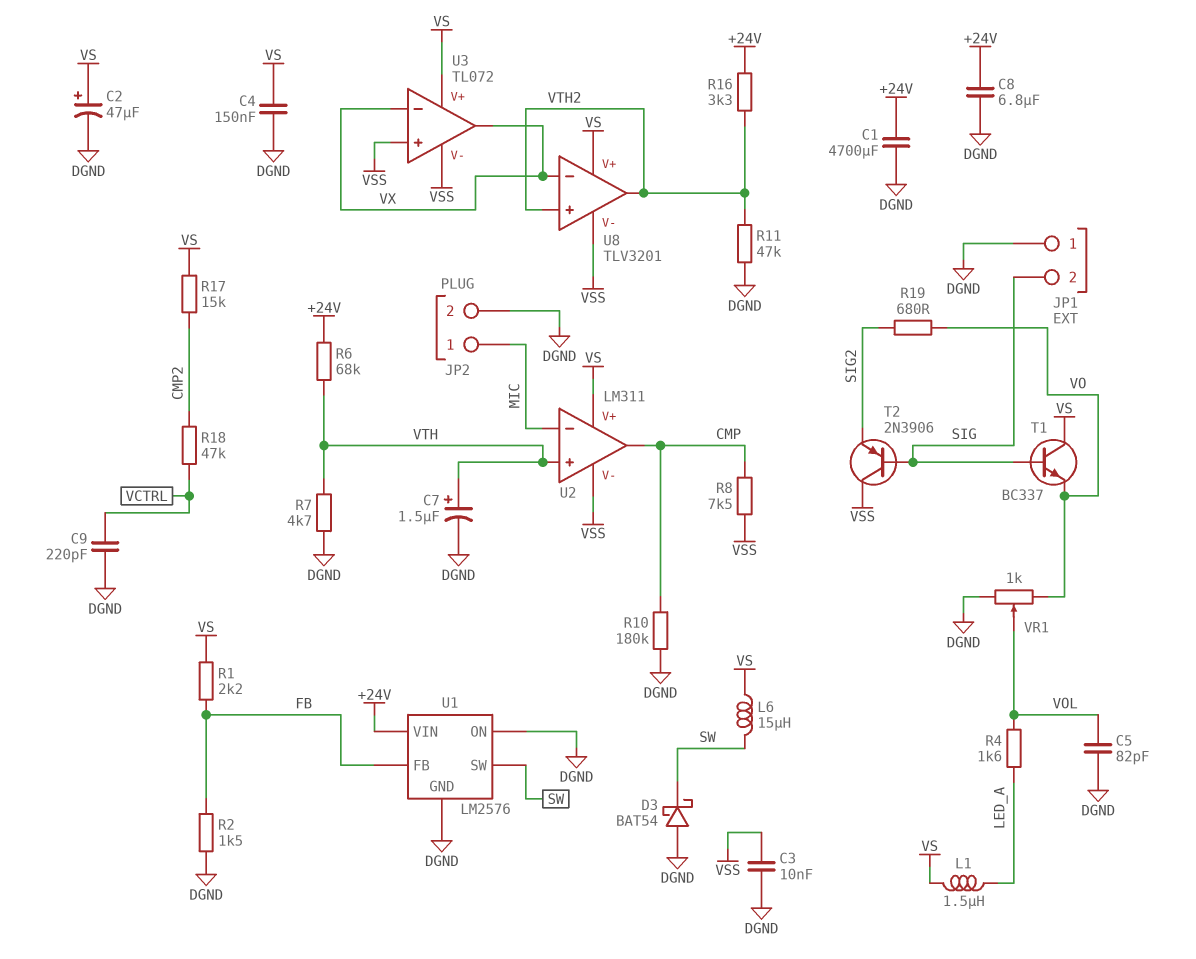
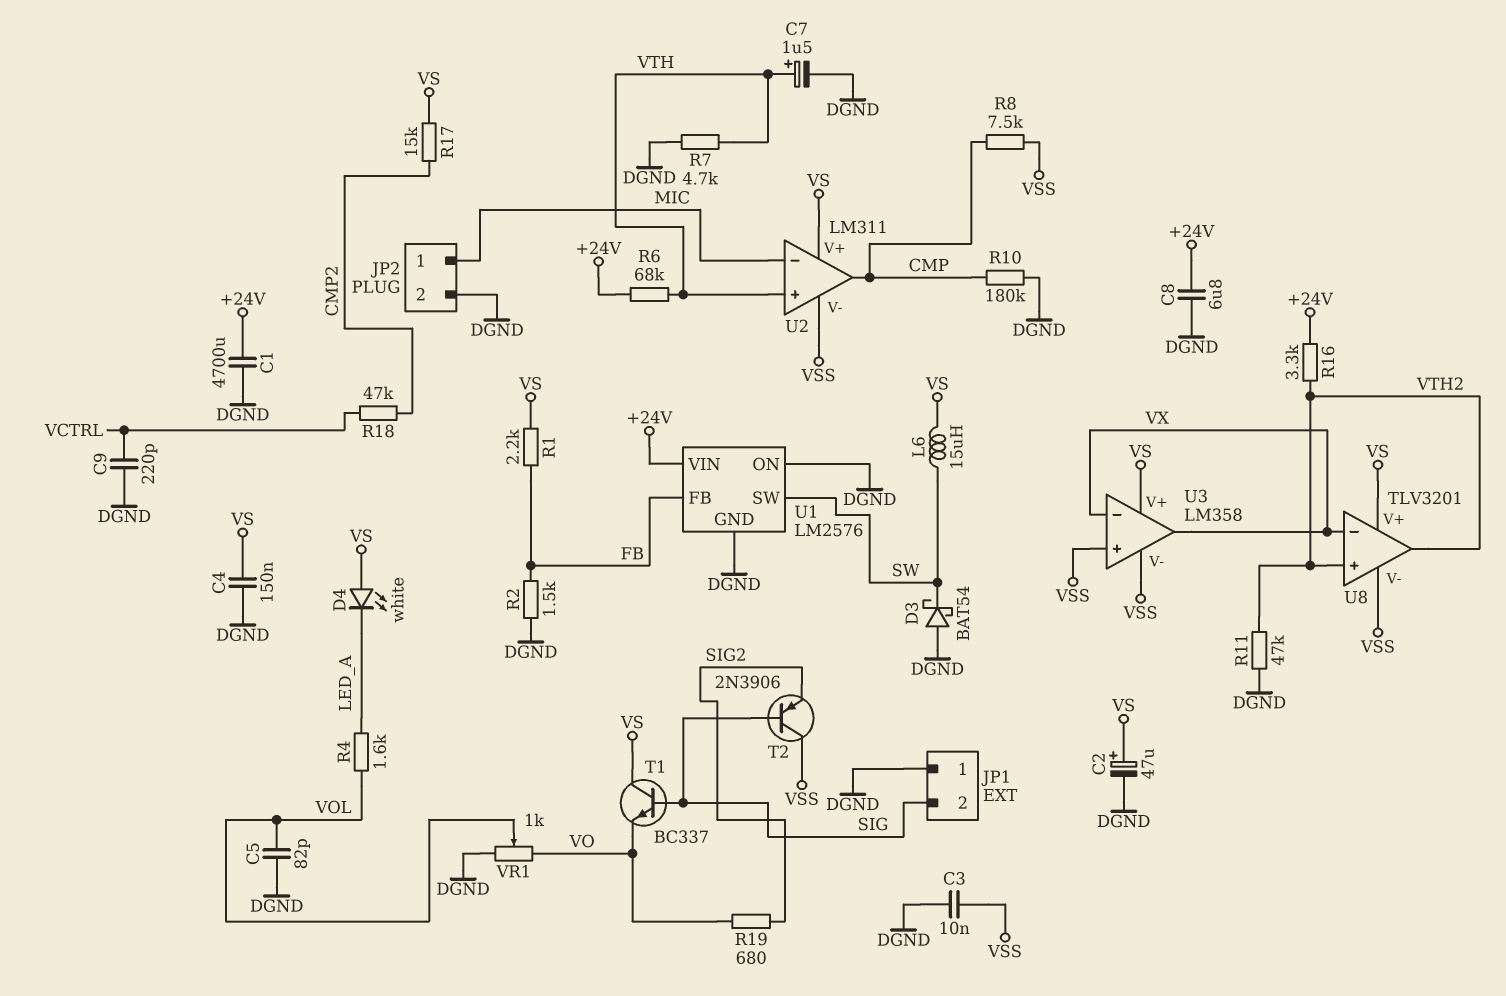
D4: none -> LED white (A VS, K LED_A)
L1: 1.5uH (LED_A, VS) -> none
U3: TL072 -> LM358

